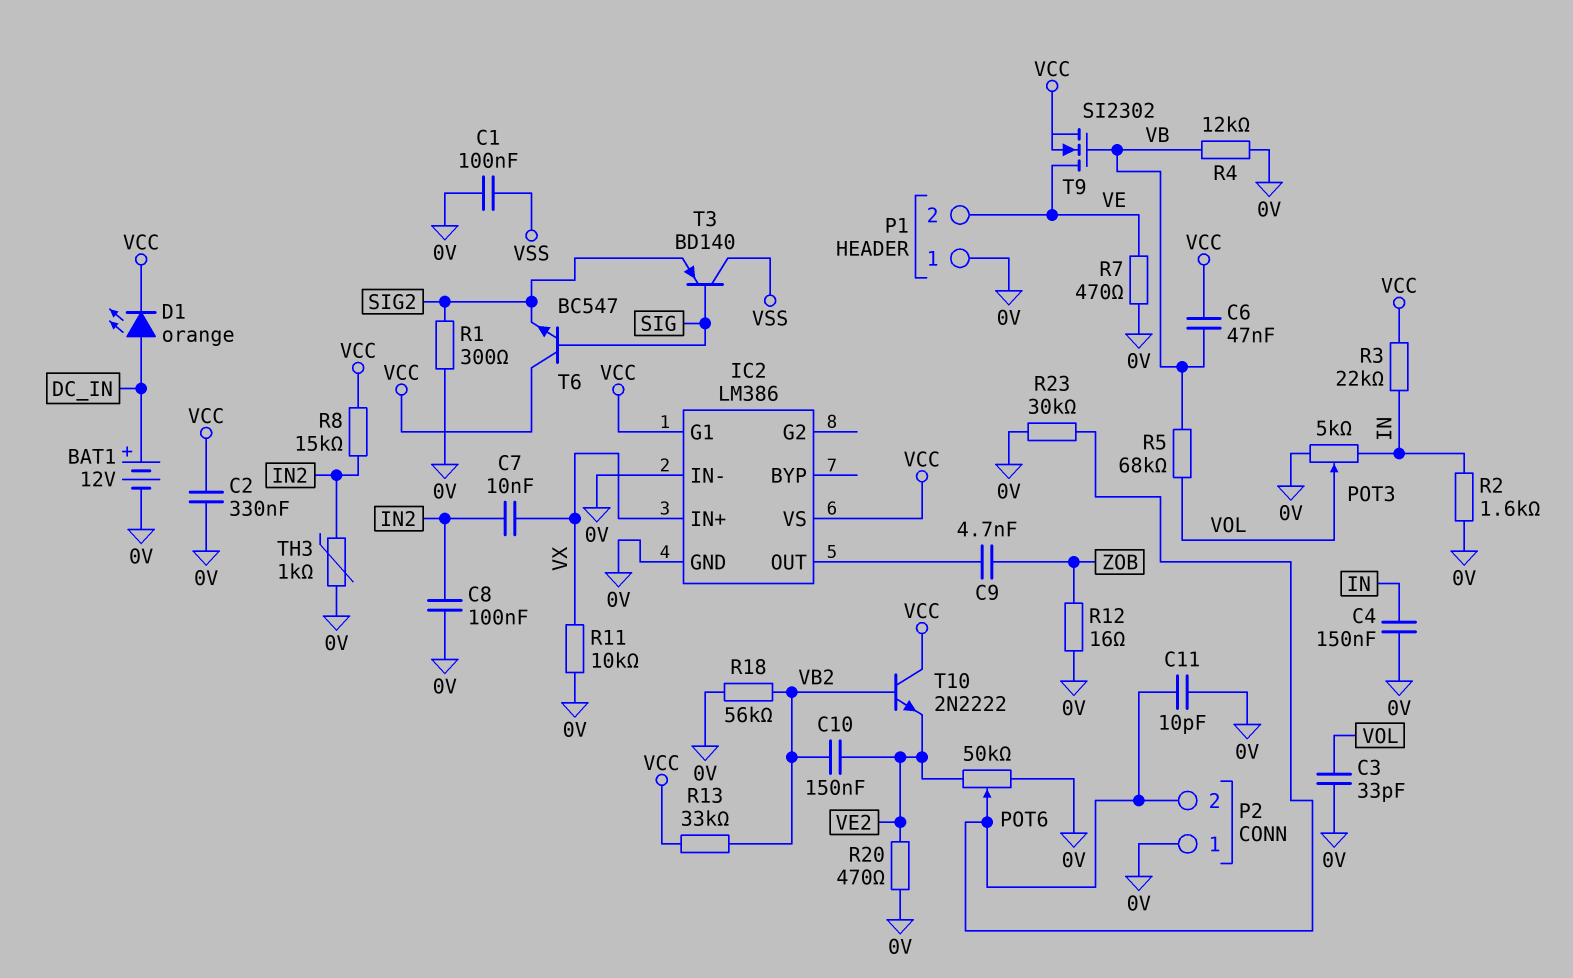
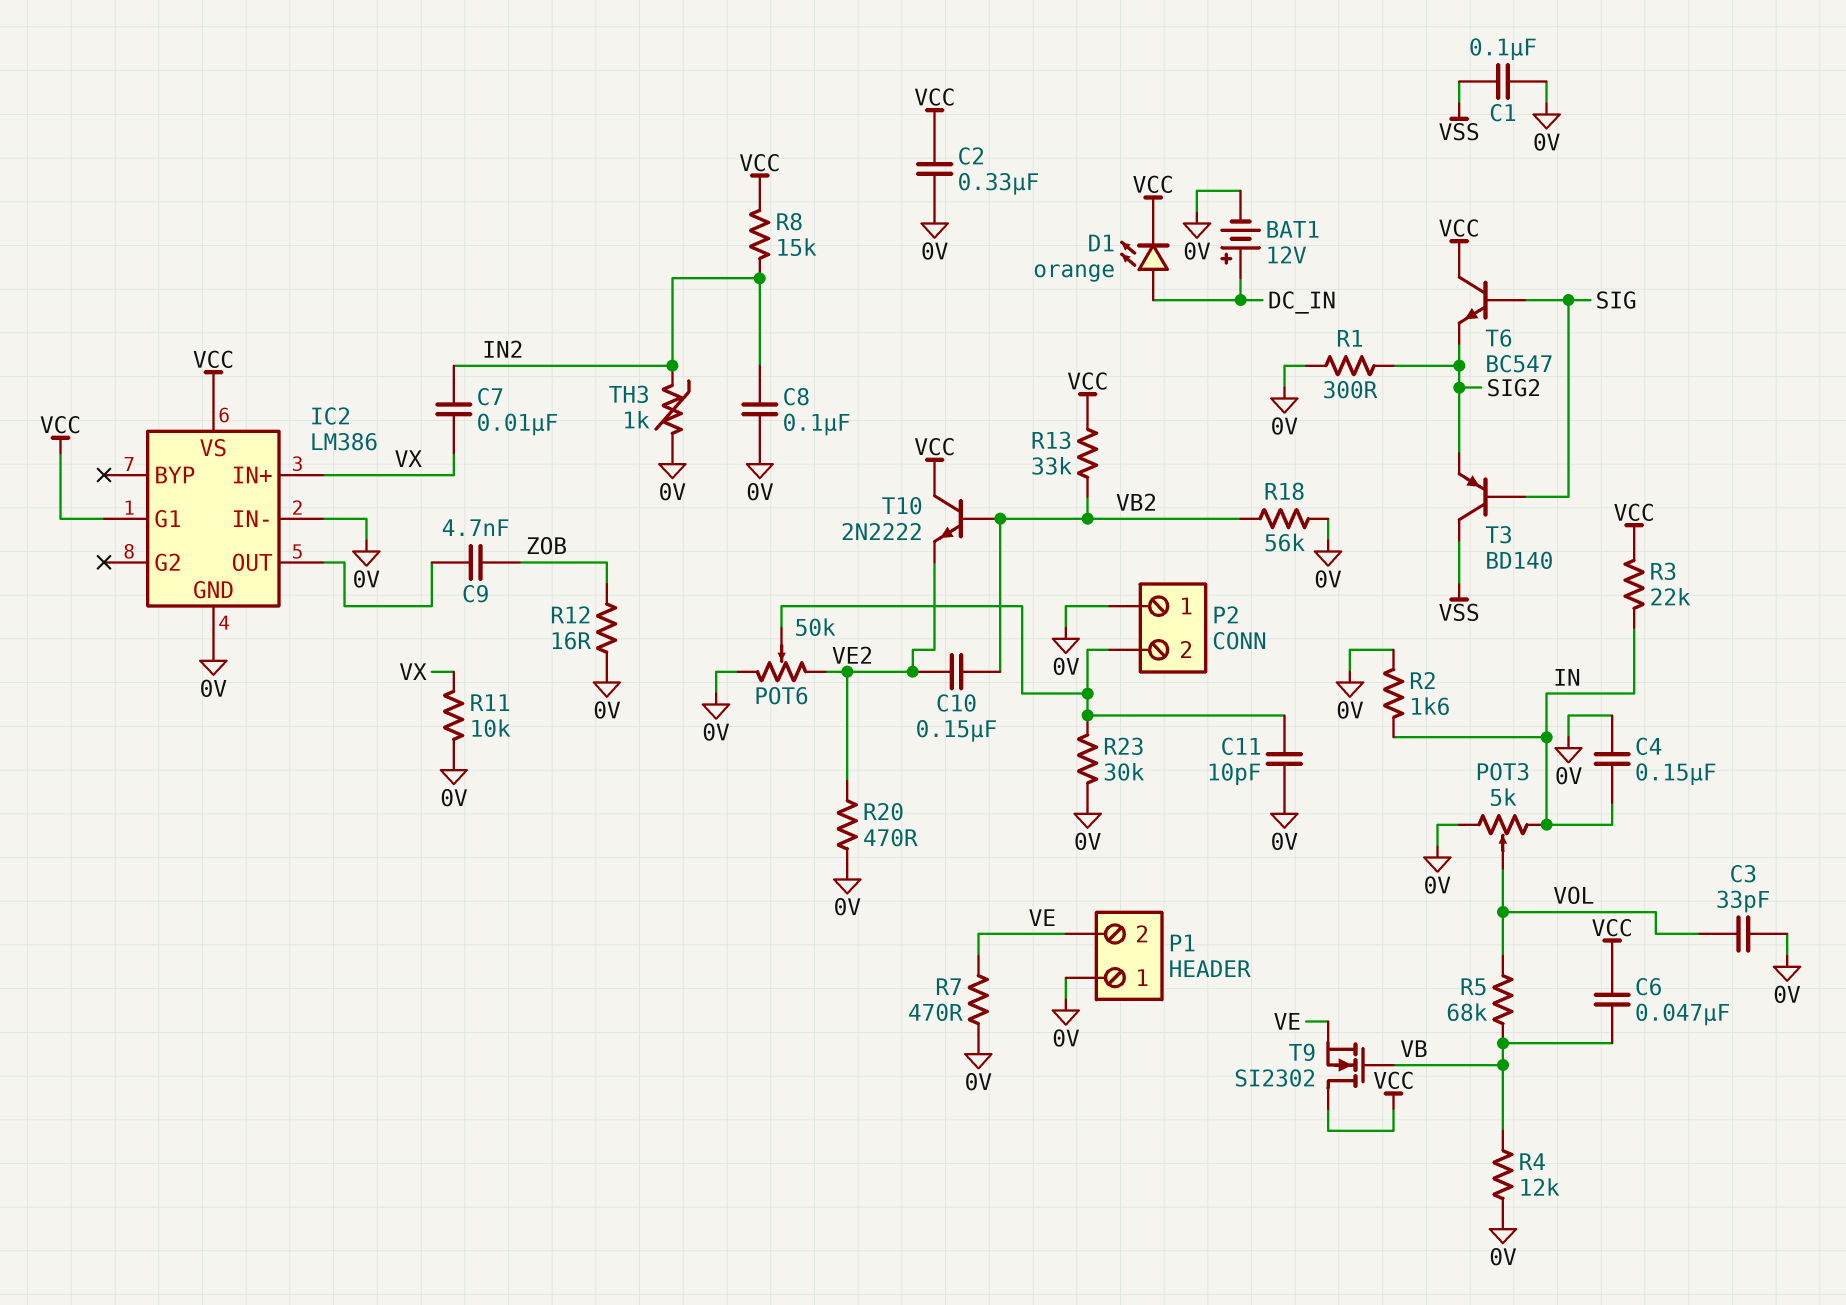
T9: NMOS SI2302 (G VB, D VE, S VCC) -> NMOS SI2302 (G VB, D VCC, S VE)

